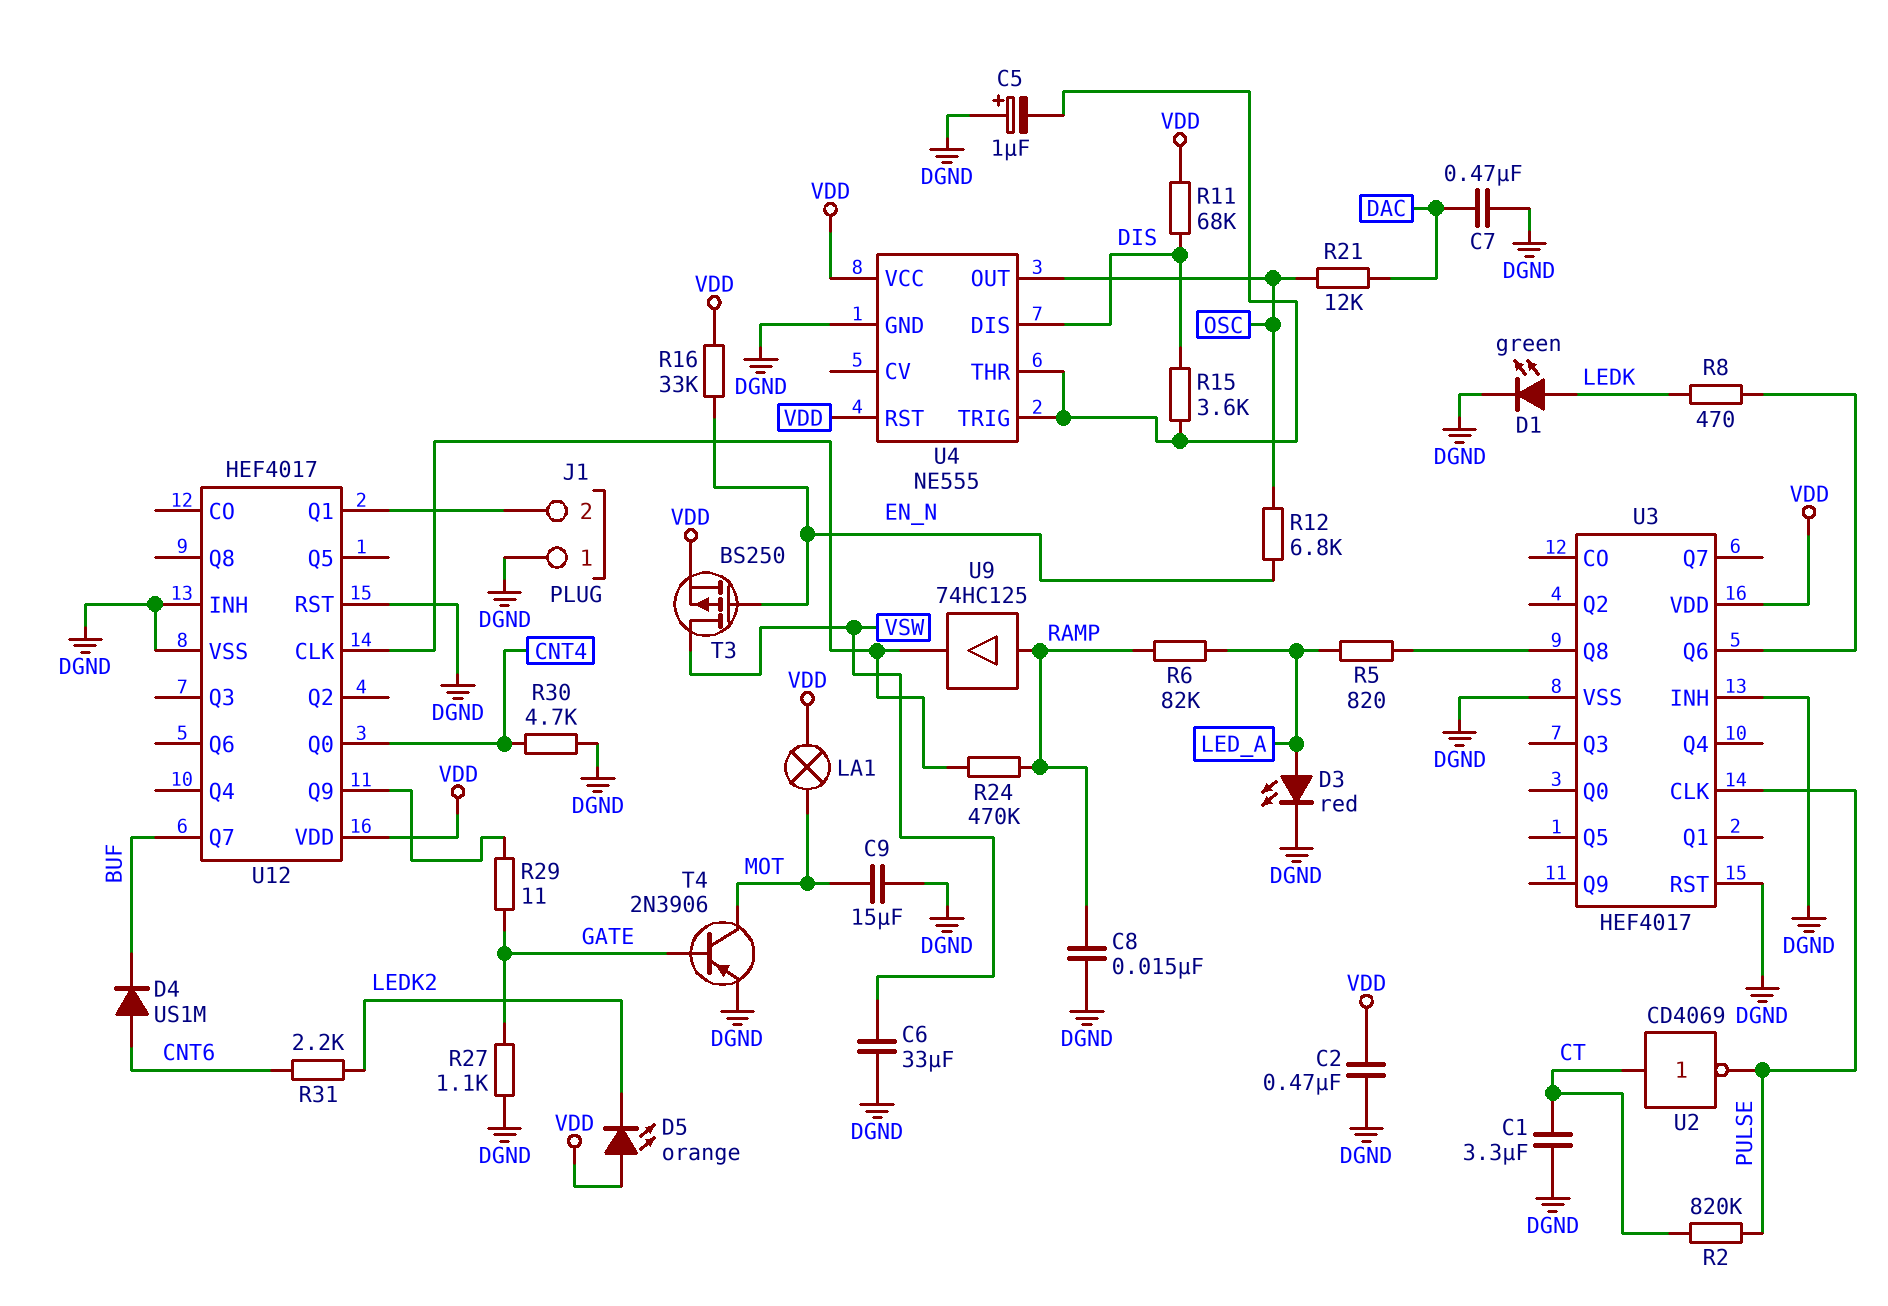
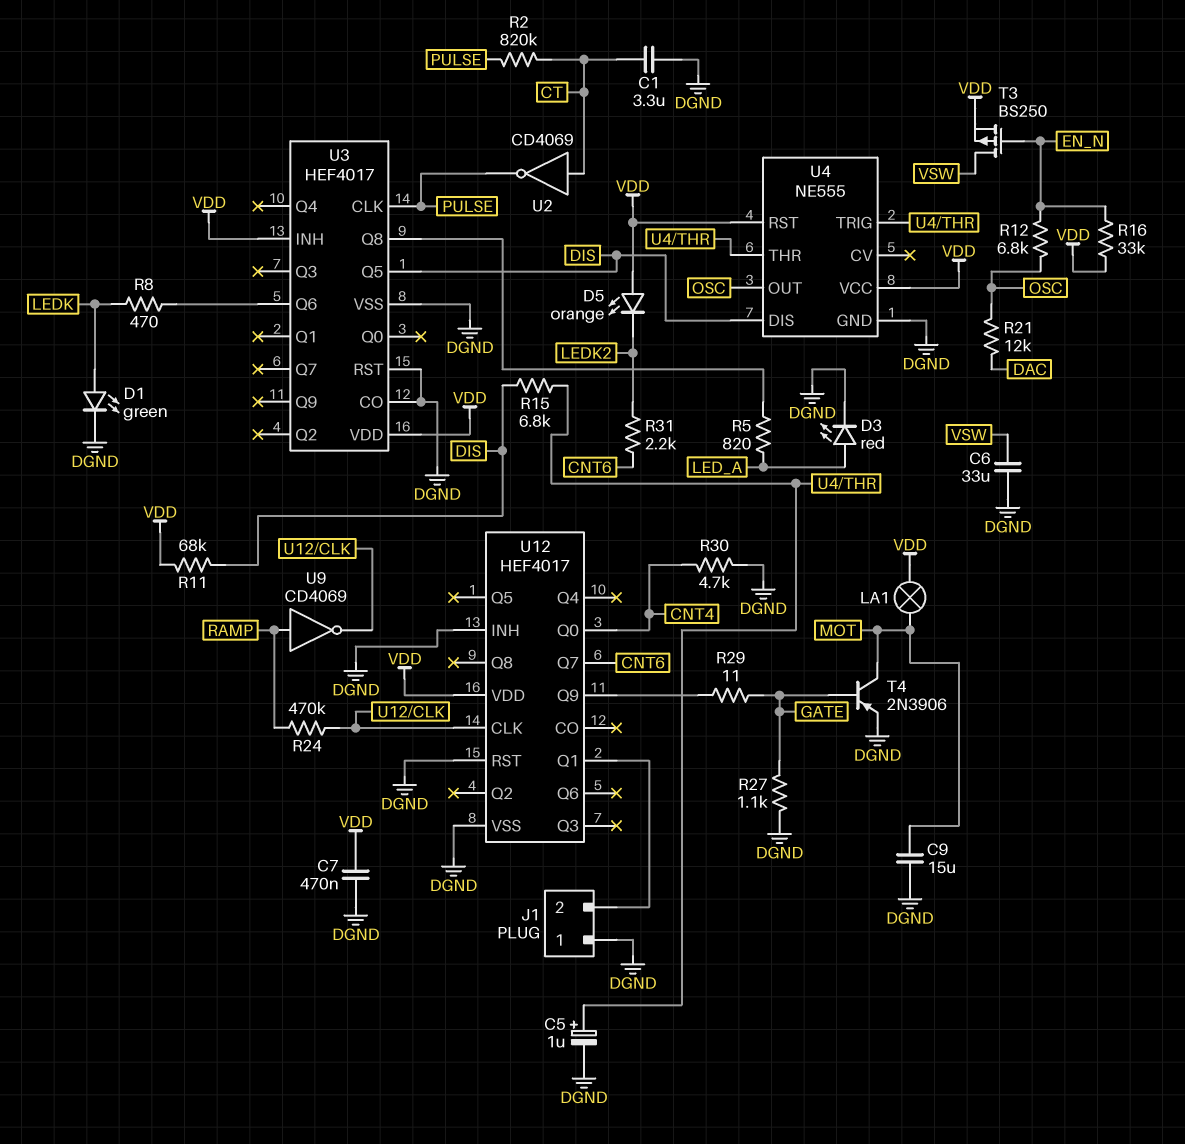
C2: 470nF (DGND, VDD) -> none
C5: 1uF (plus DGND, minus U4/THR) -> 1uF (plus U4/THR, minus DGND)
C7: 470nF (DAC, DGND) -> 470nF (DGND, VDD)
C8: 15nF (DGND, RAMP) -> none
D4: diode US1M (A CNT6, K BUF) -> none
R6: 82k (LED_A, RAMP) -> none
R15: 3.6k (DIS, U4/THR) -> 6.8k (DIS, U4/THR)
U3 pin CO: none -> DGND
U3 pin INH: DGND -> VDD
U3 pin Q5: none -> DIS
U9: buffer 74HC125 (in RAMP, out U12/CLK) -> NOT CD4069 (in RAMP, out U12/CLK)
U12 pin Q7: BUF -> CNT6

